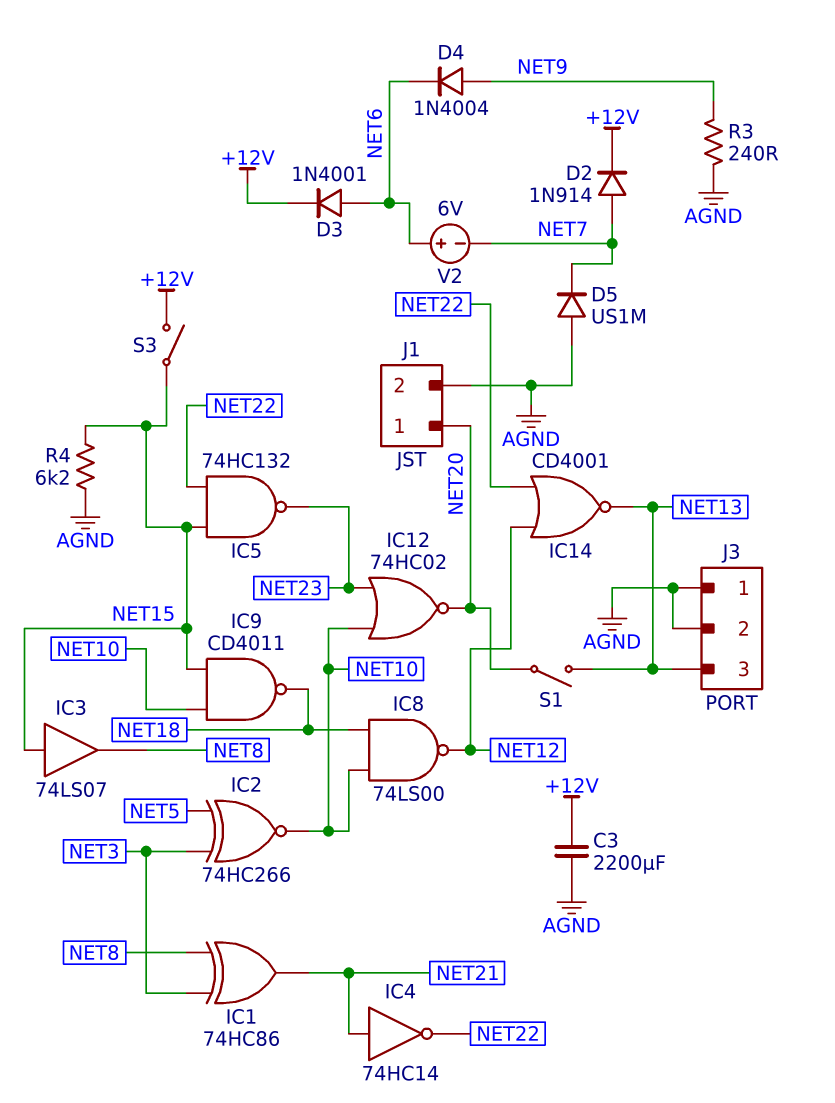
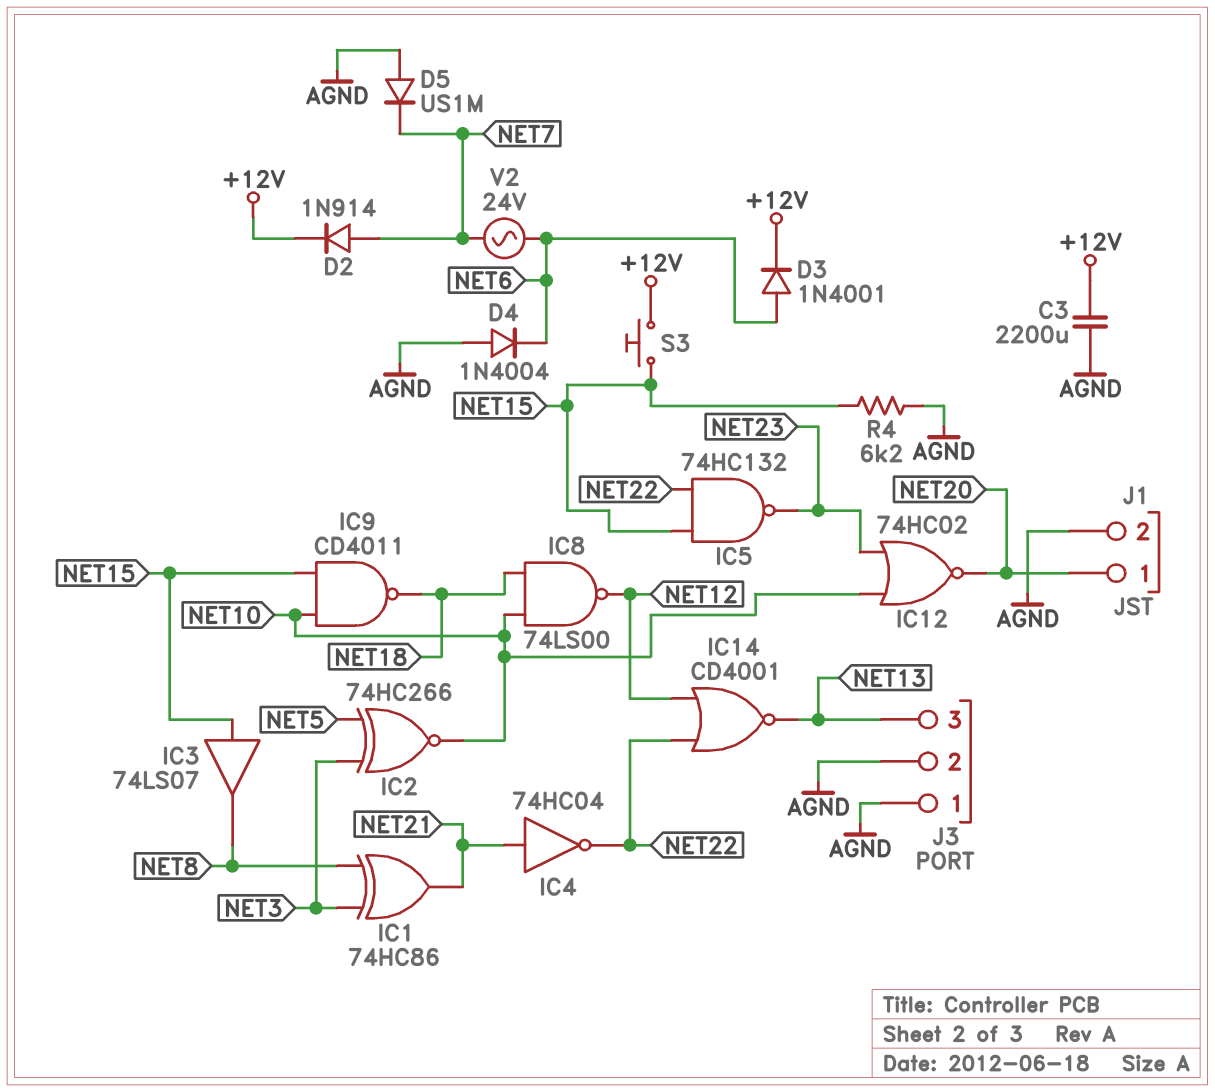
D4: diode 1N4004 (A NET9, K NET6) -> diode 1N4004 (A AGND, K NET6)
IC4: NOT 74HC14 (in NET21, out NET22) -> NOT 74HC04 (in NET21, out NET22)
R3: 240 (AGND, NET9) -> none
S1: switch (NET13, NET20) -> none
S3: switch (+12V, NET15) -> button (+12V, NET15)
V2: 6V (plus NET6, minus NET7) -> AC 24V (NET6, NET7)

